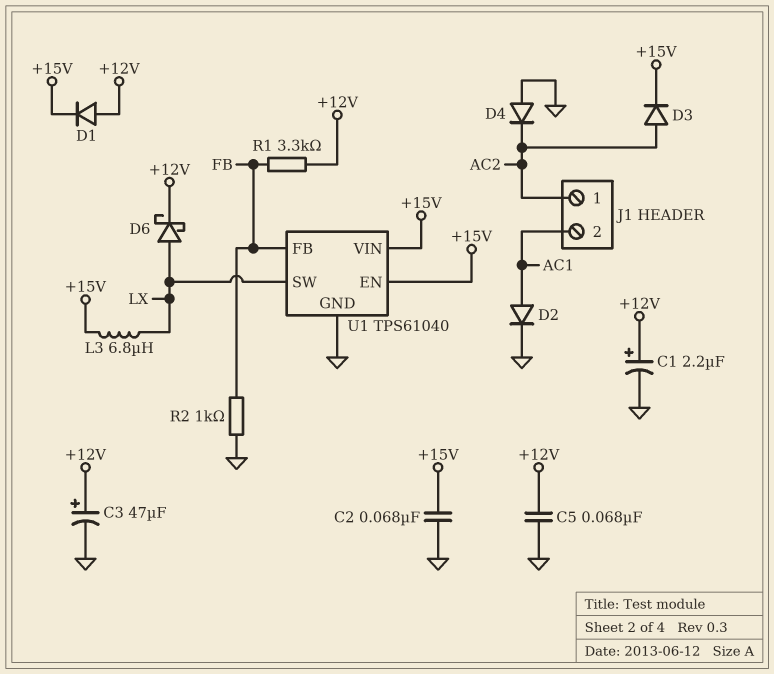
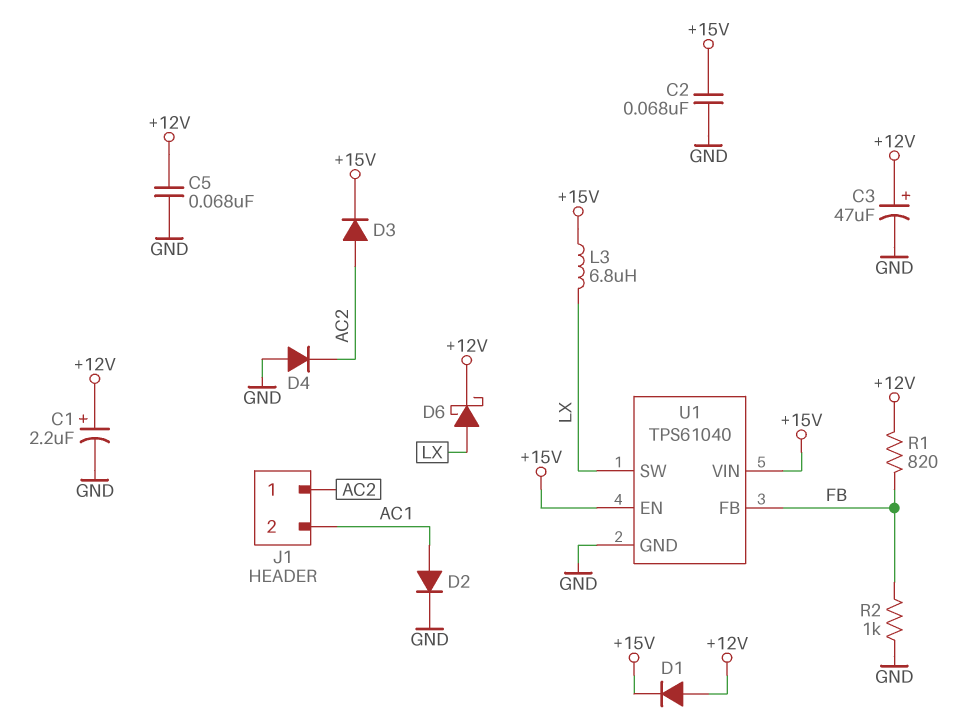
R1: 3.3k (+12V, FB) -> 820 (+12V, FB)

